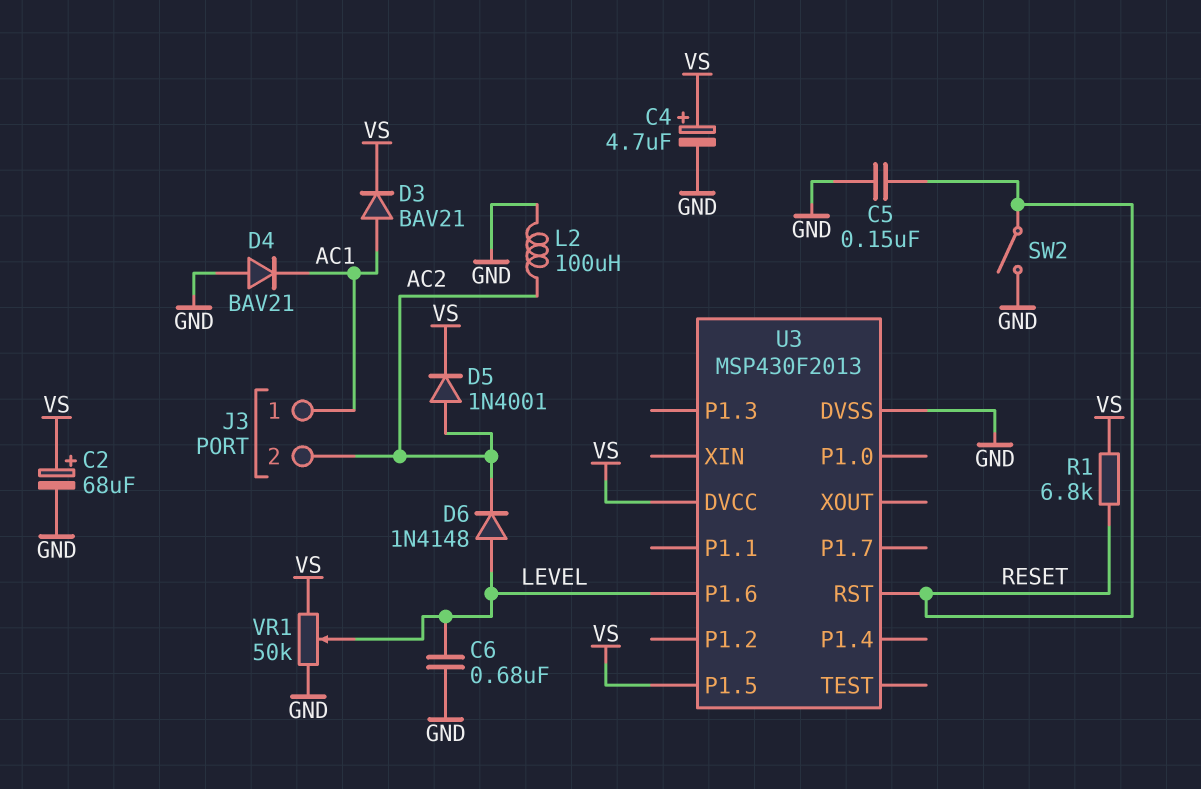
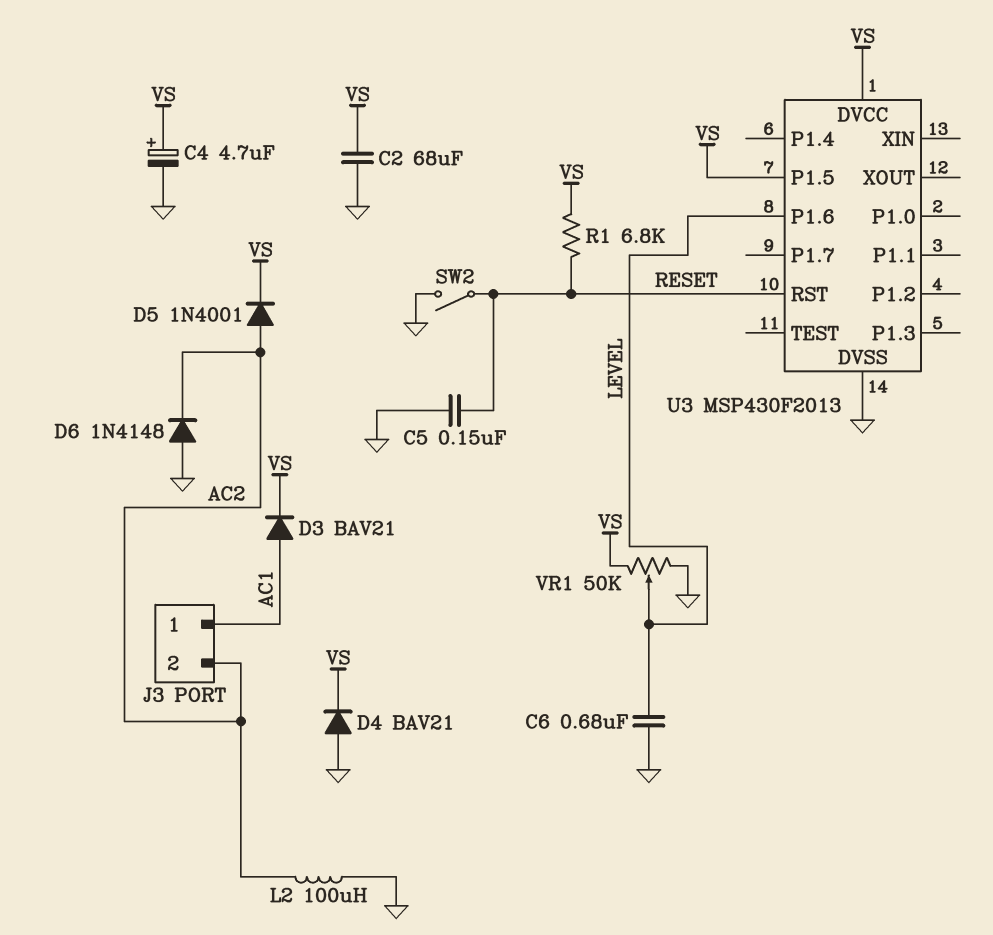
C2: 68uF (plus VS, minus GND) -> 68uF (GND, VS)
D4: diode BAV21 (A GND, K AC1) -> diode BAV21 (A GND, K VS)
D6: diode 1N4148 (A LEVEL, K AC2) -> diode 1N4148 (A GND, K AC2)

